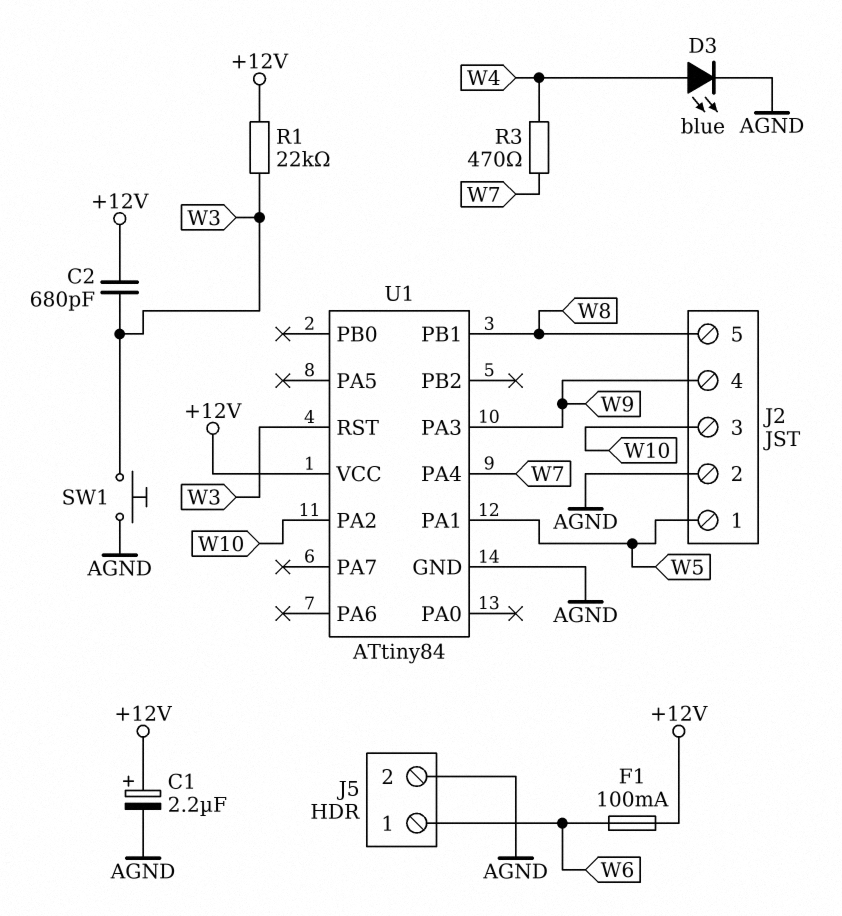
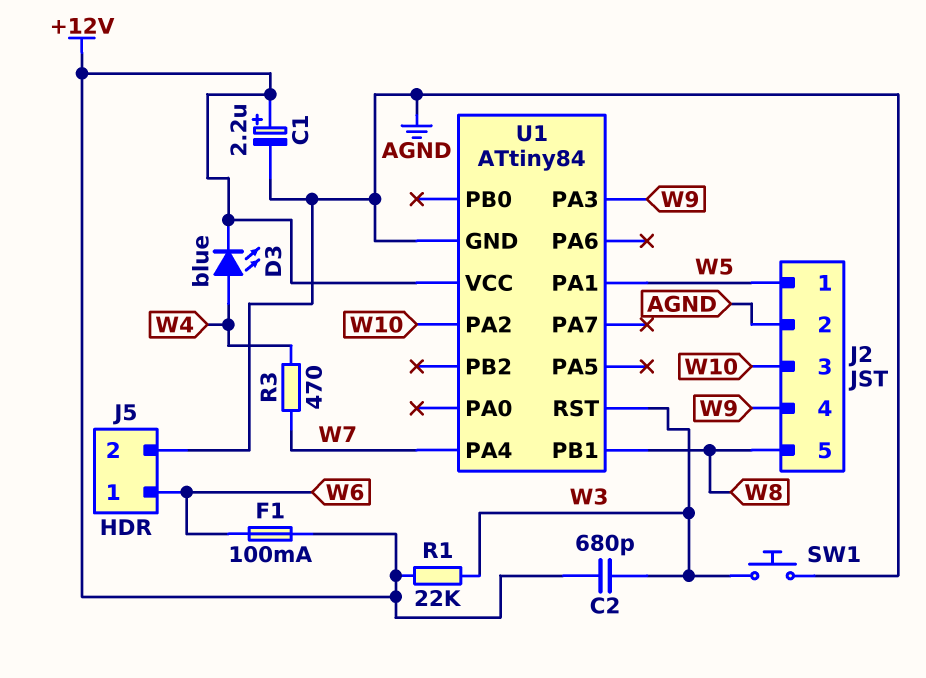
D3: LED blue (A W4, K AGND) -> LED blue (A W4, K +12V)

